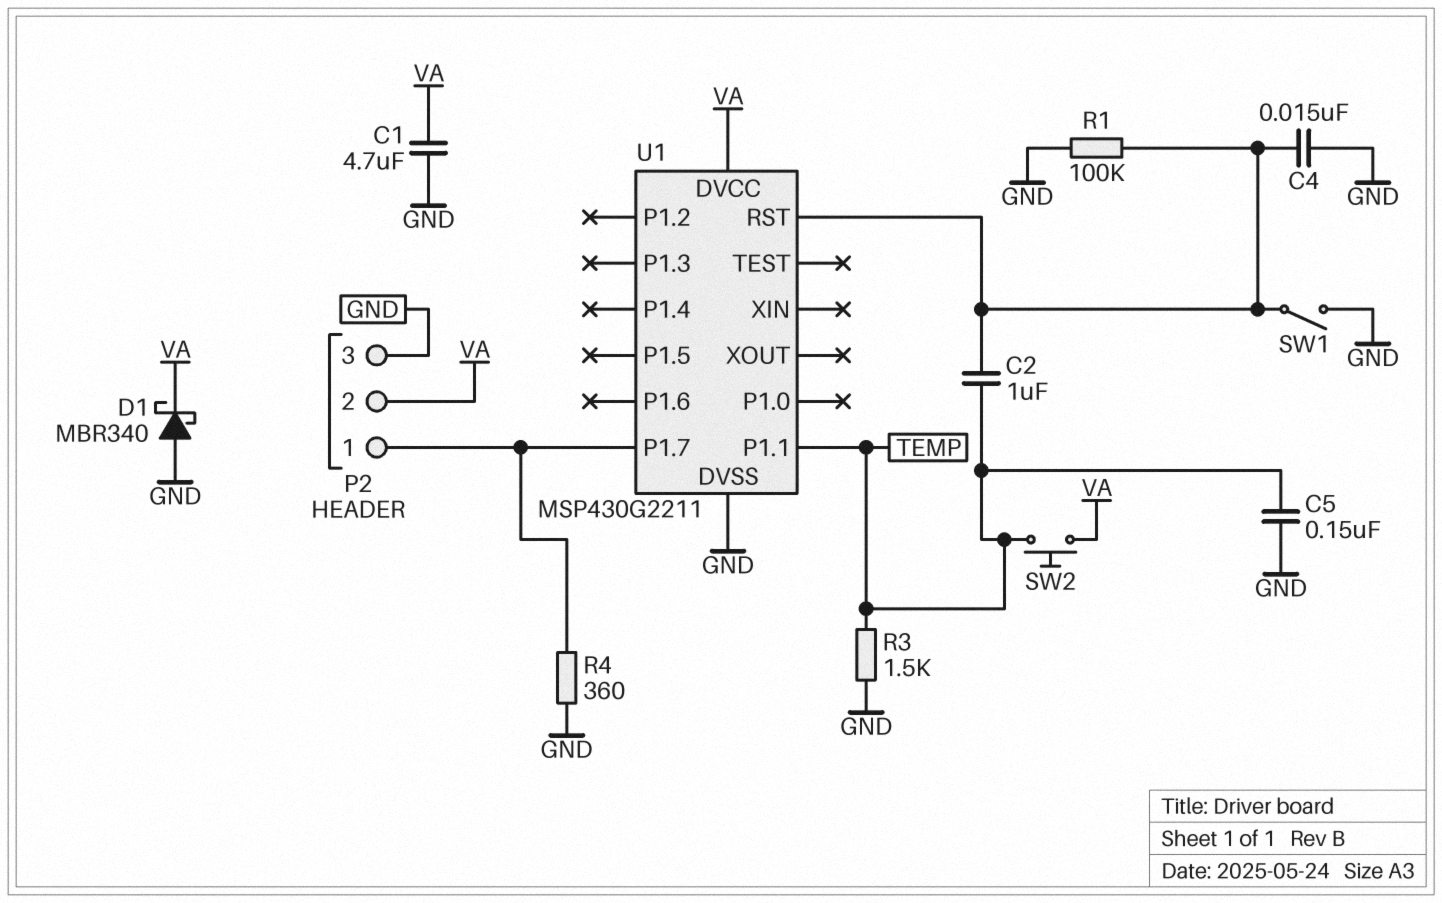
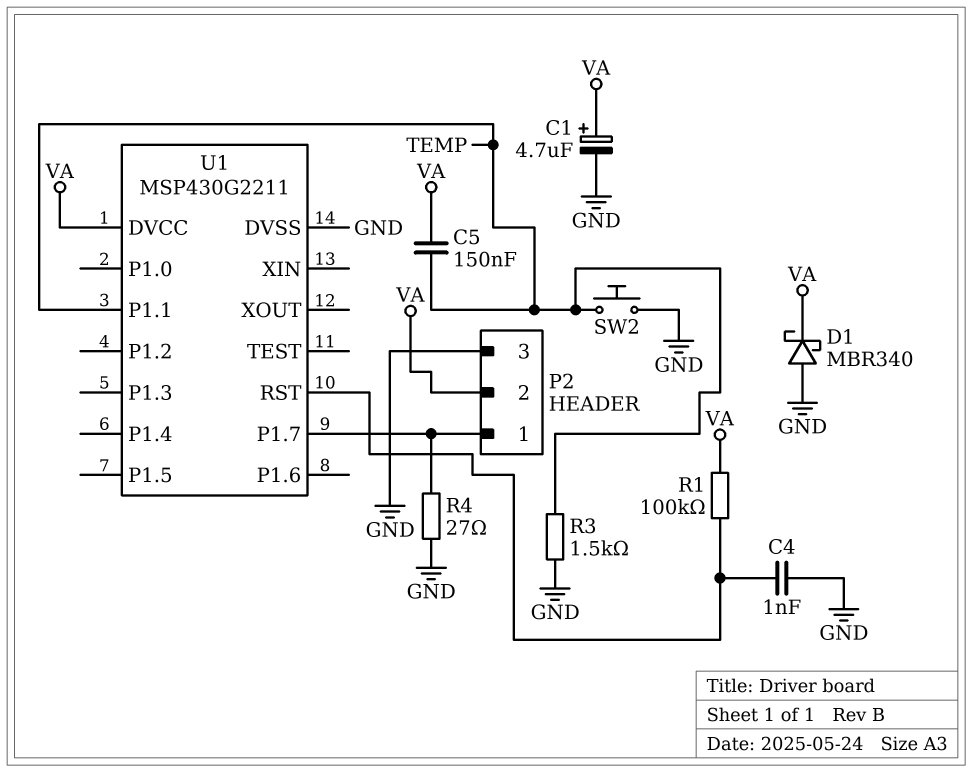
C1: 4.7uF (GND, VA) -> 4.7uF (plus VA, minus GND)
C2: 1uF (TEMP, U1/RST) -> none
C4: 15nF (GND, U1/RST) -> 1nF (GND, U1/RST)
C5: 150nF (GND, TEMP) -> 150nF (TEMP, VA)
R1: 100k (GND, U1/RST) -> 100k (U1/RST, VA)
R4: 360 (GND, P2/1) -> 27 (GND, P2/1)
SW1: switch (GND, U1/RST) -> none
SW2: button (TEMP, VA) -> button (GND, TEMP)

